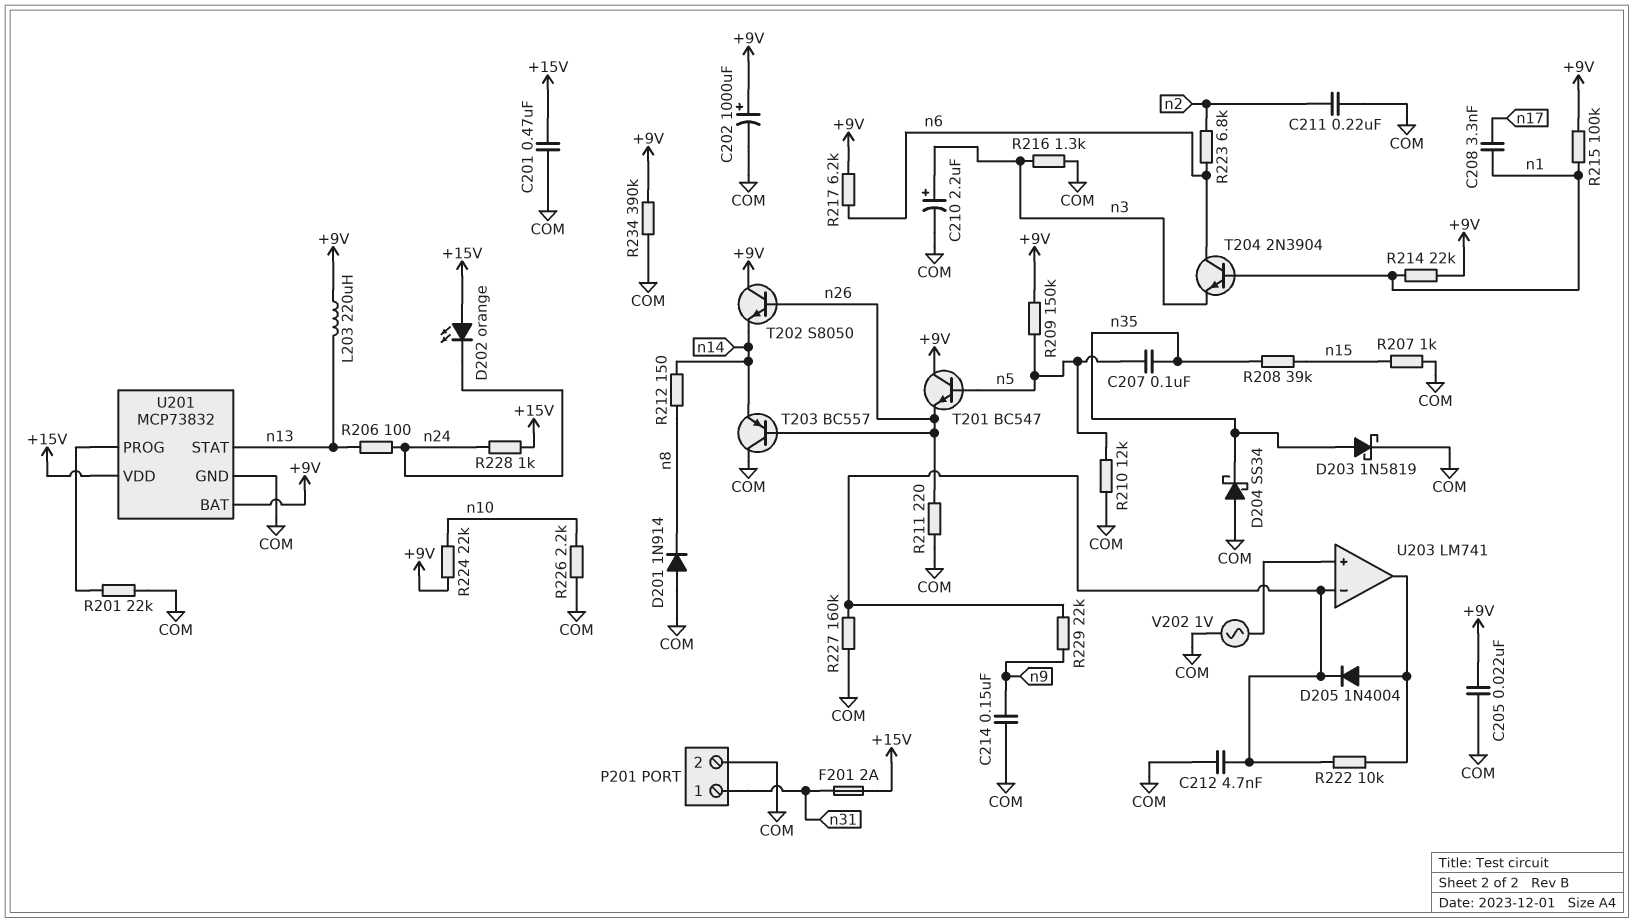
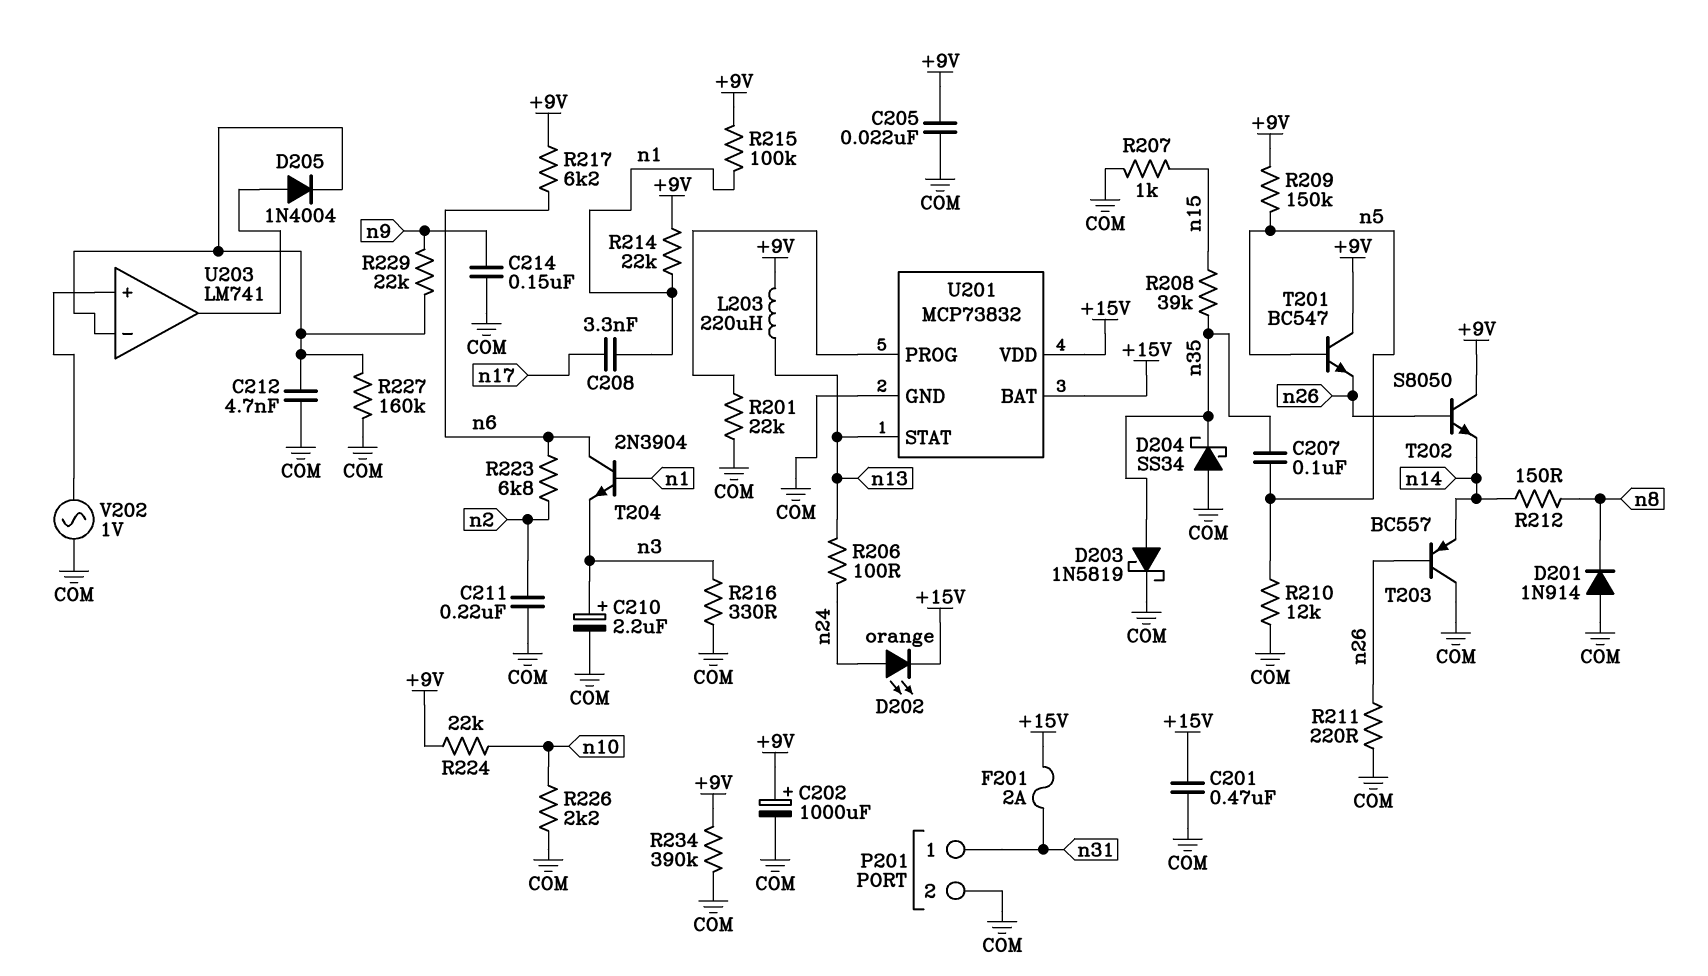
D202: LED orange (A +15V, K n24) -> LED orange (A n24, K +15V)
R216: 1.3k (COM, n3) -> 330 (COM, n3)
R222: 10k (U203/in-, U203/out) -> none
R228: 1k (+15V, n24) -> none
U201 pin BAT: +9V -> +15V

